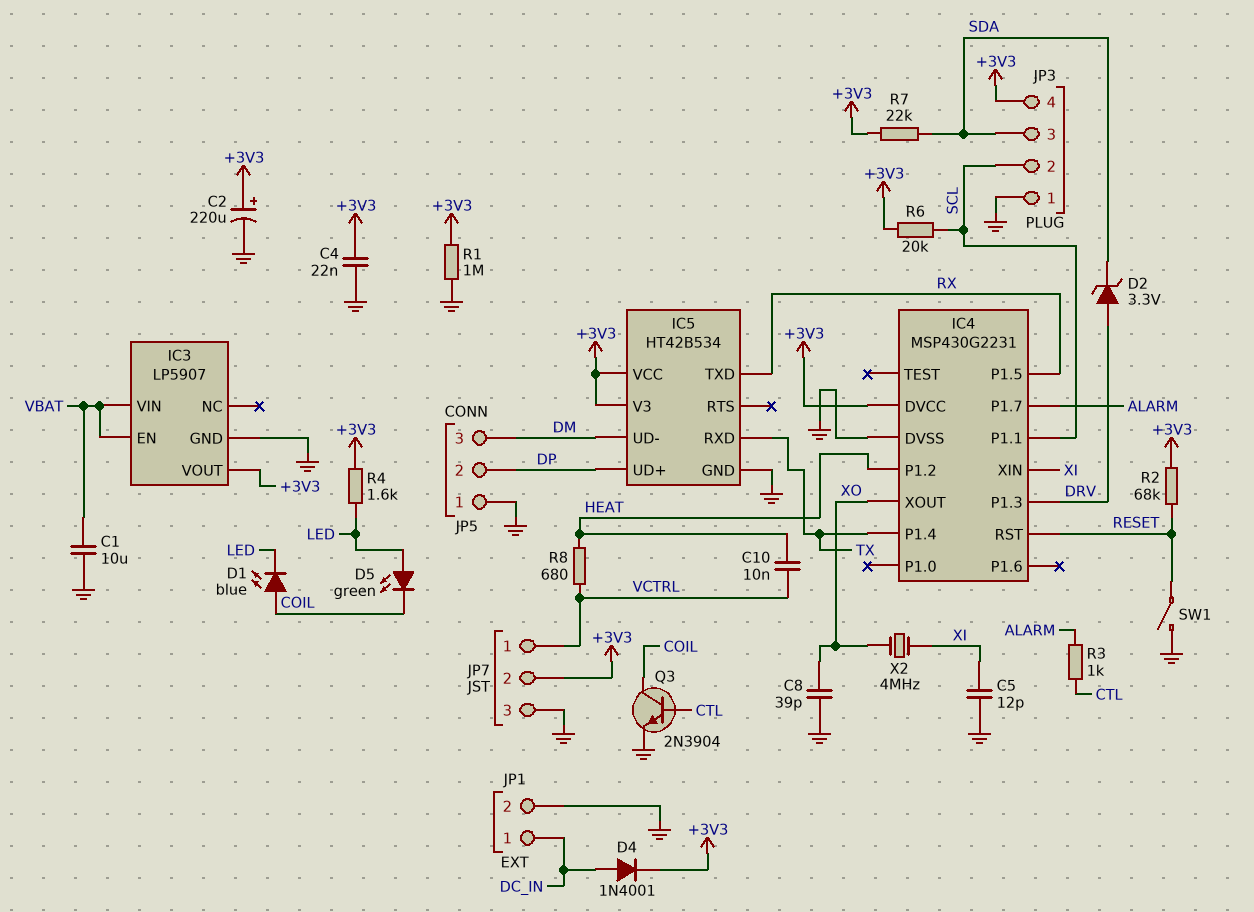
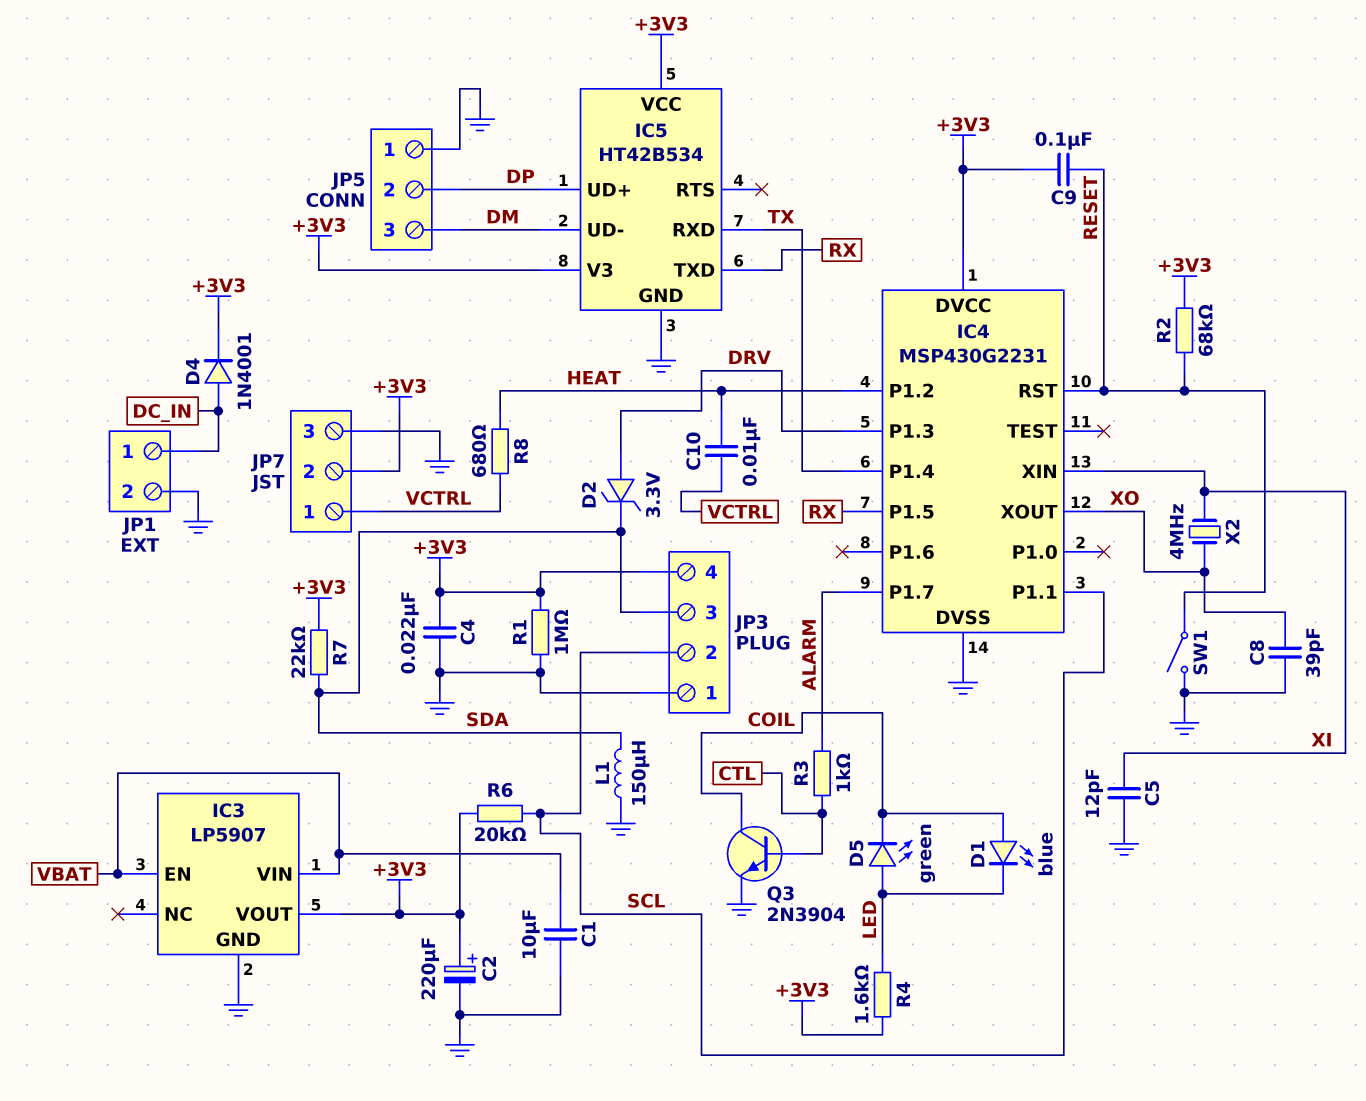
C9: none -> 100nF (+3V3, RESET)
L1: none -> 150uH (GND, SDA)

